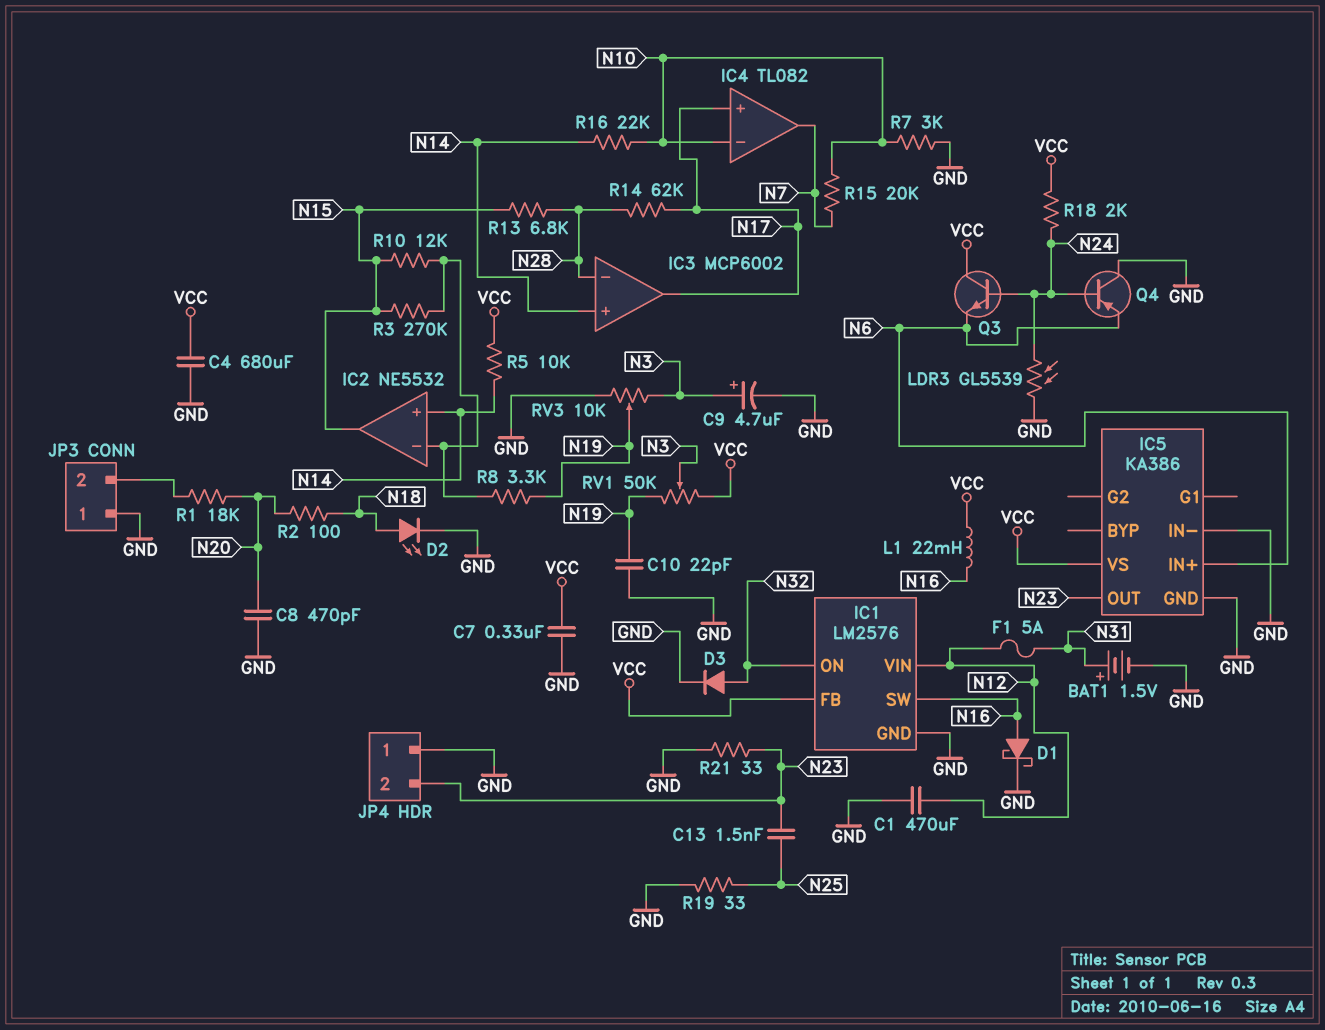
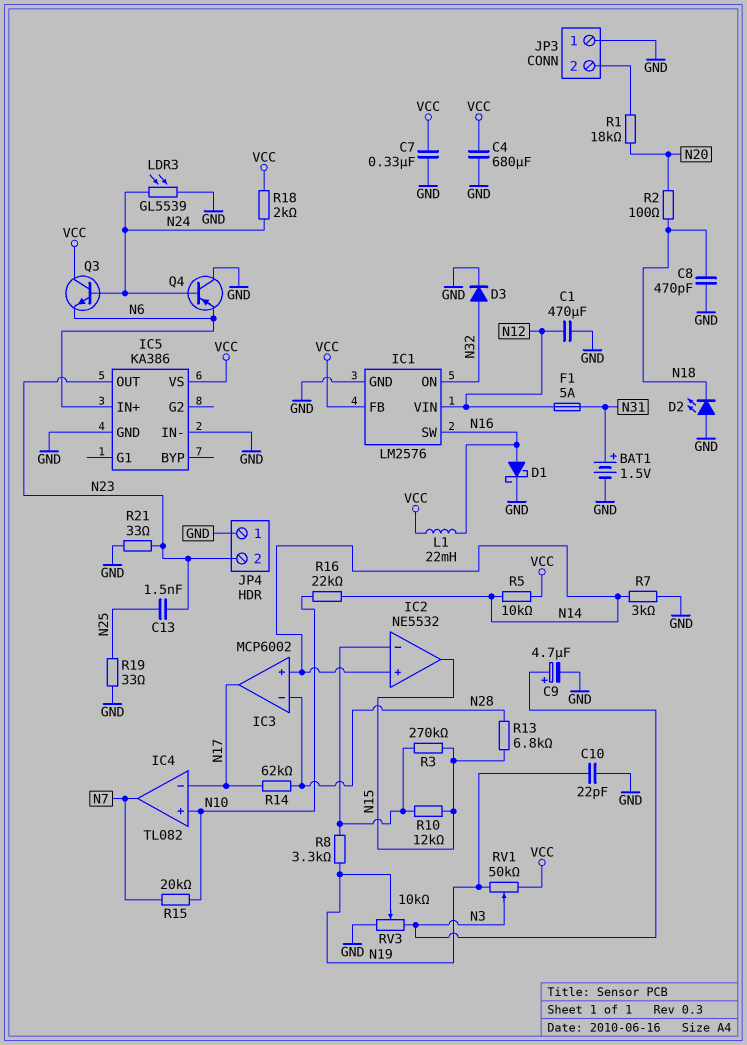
C8: 470pF (GND, N20) -> 470pF (GND, N18)
D2: LED (A N18, K GND) -> LED (A GND, K N18)
IC4 pin in+: N17 -> N10
IC4 pin in-: N10 -> N17
R7: 3k (GND, N10) -> 3k (GND, N14)

